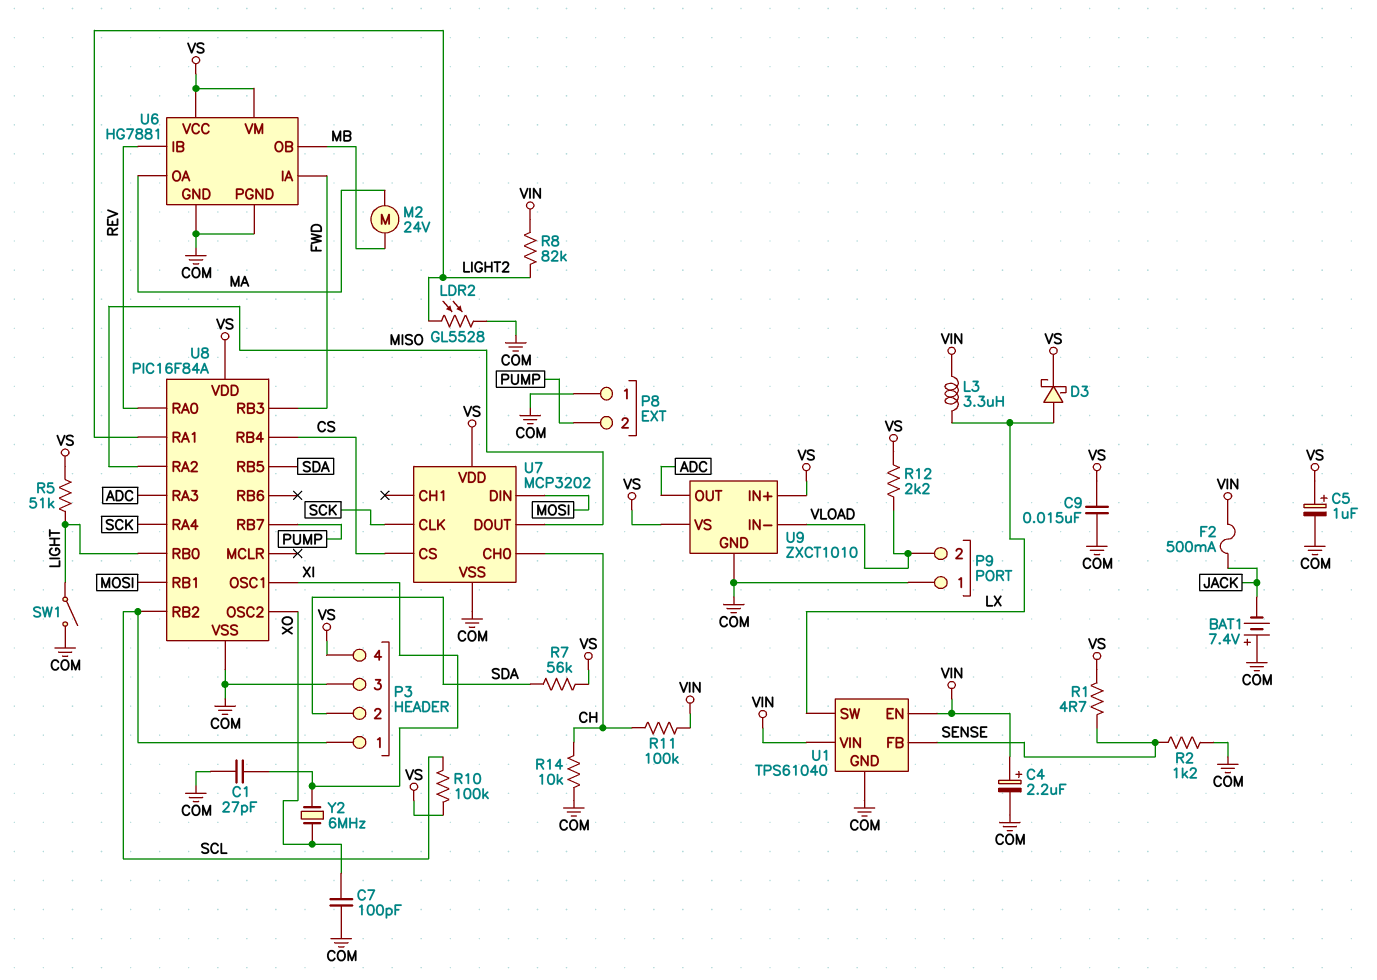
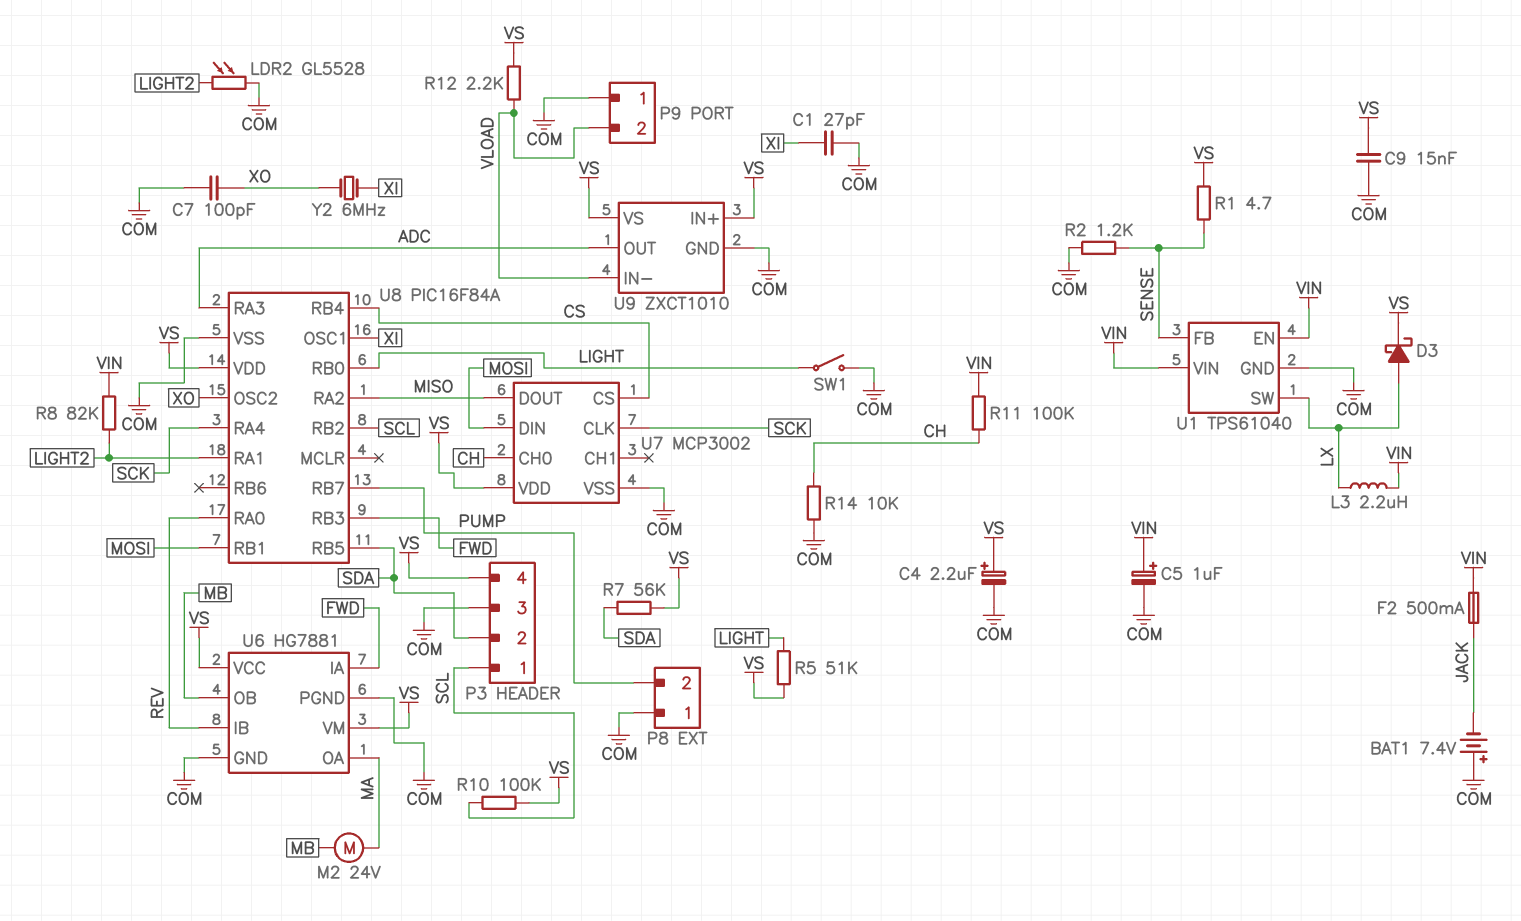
C4: 2.2uF (plus VIN, minus COM) -> 2.2uF (plus VS, minus COM)
C5: 1uF (plus VS, minus COM) -> 1uF (plus VIN, minus COM)
L3: 3.3uH (LX, VIN) -> 2.2uH (LX, VIN)
U7: MCP3202 -> MCP3002

